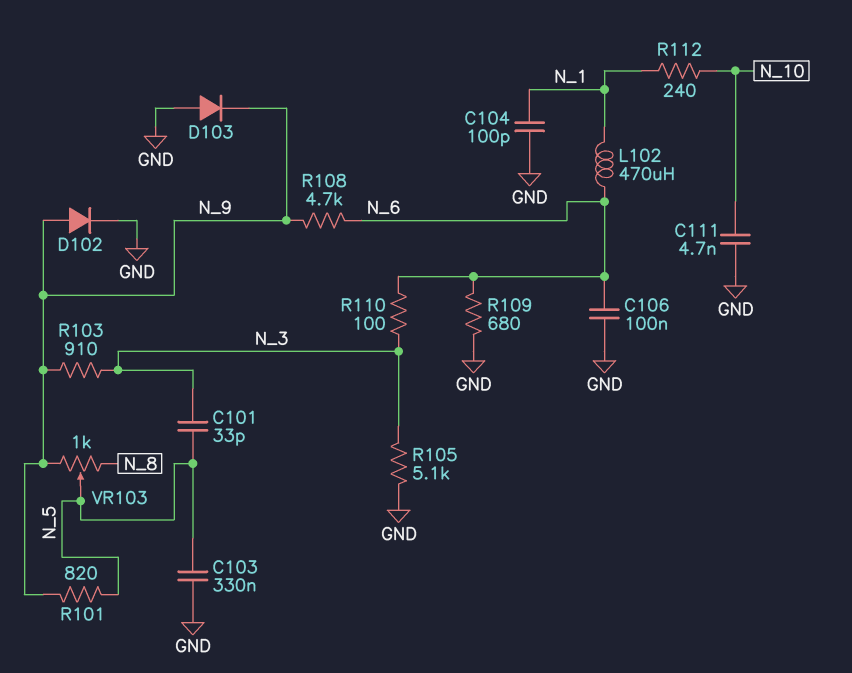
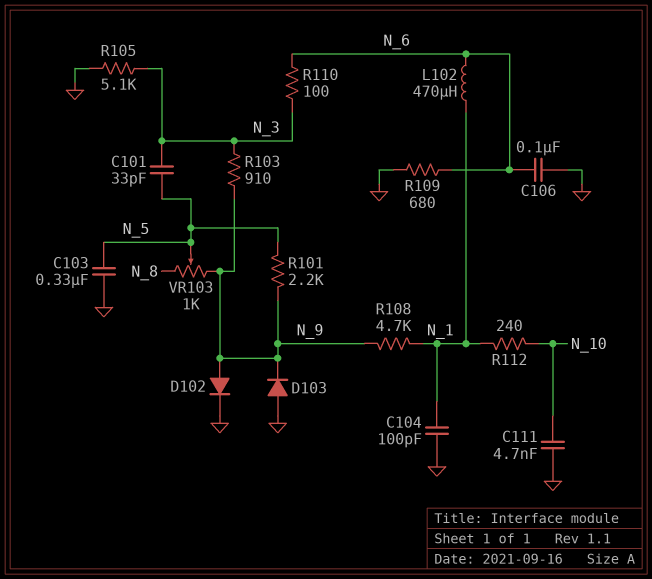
R101: 820 (N_5, N_9) -> 2.2k (N_5, N_9)
R108: 4.7k (N_6, N_9) -> 4.7k (N_1, N_9)

